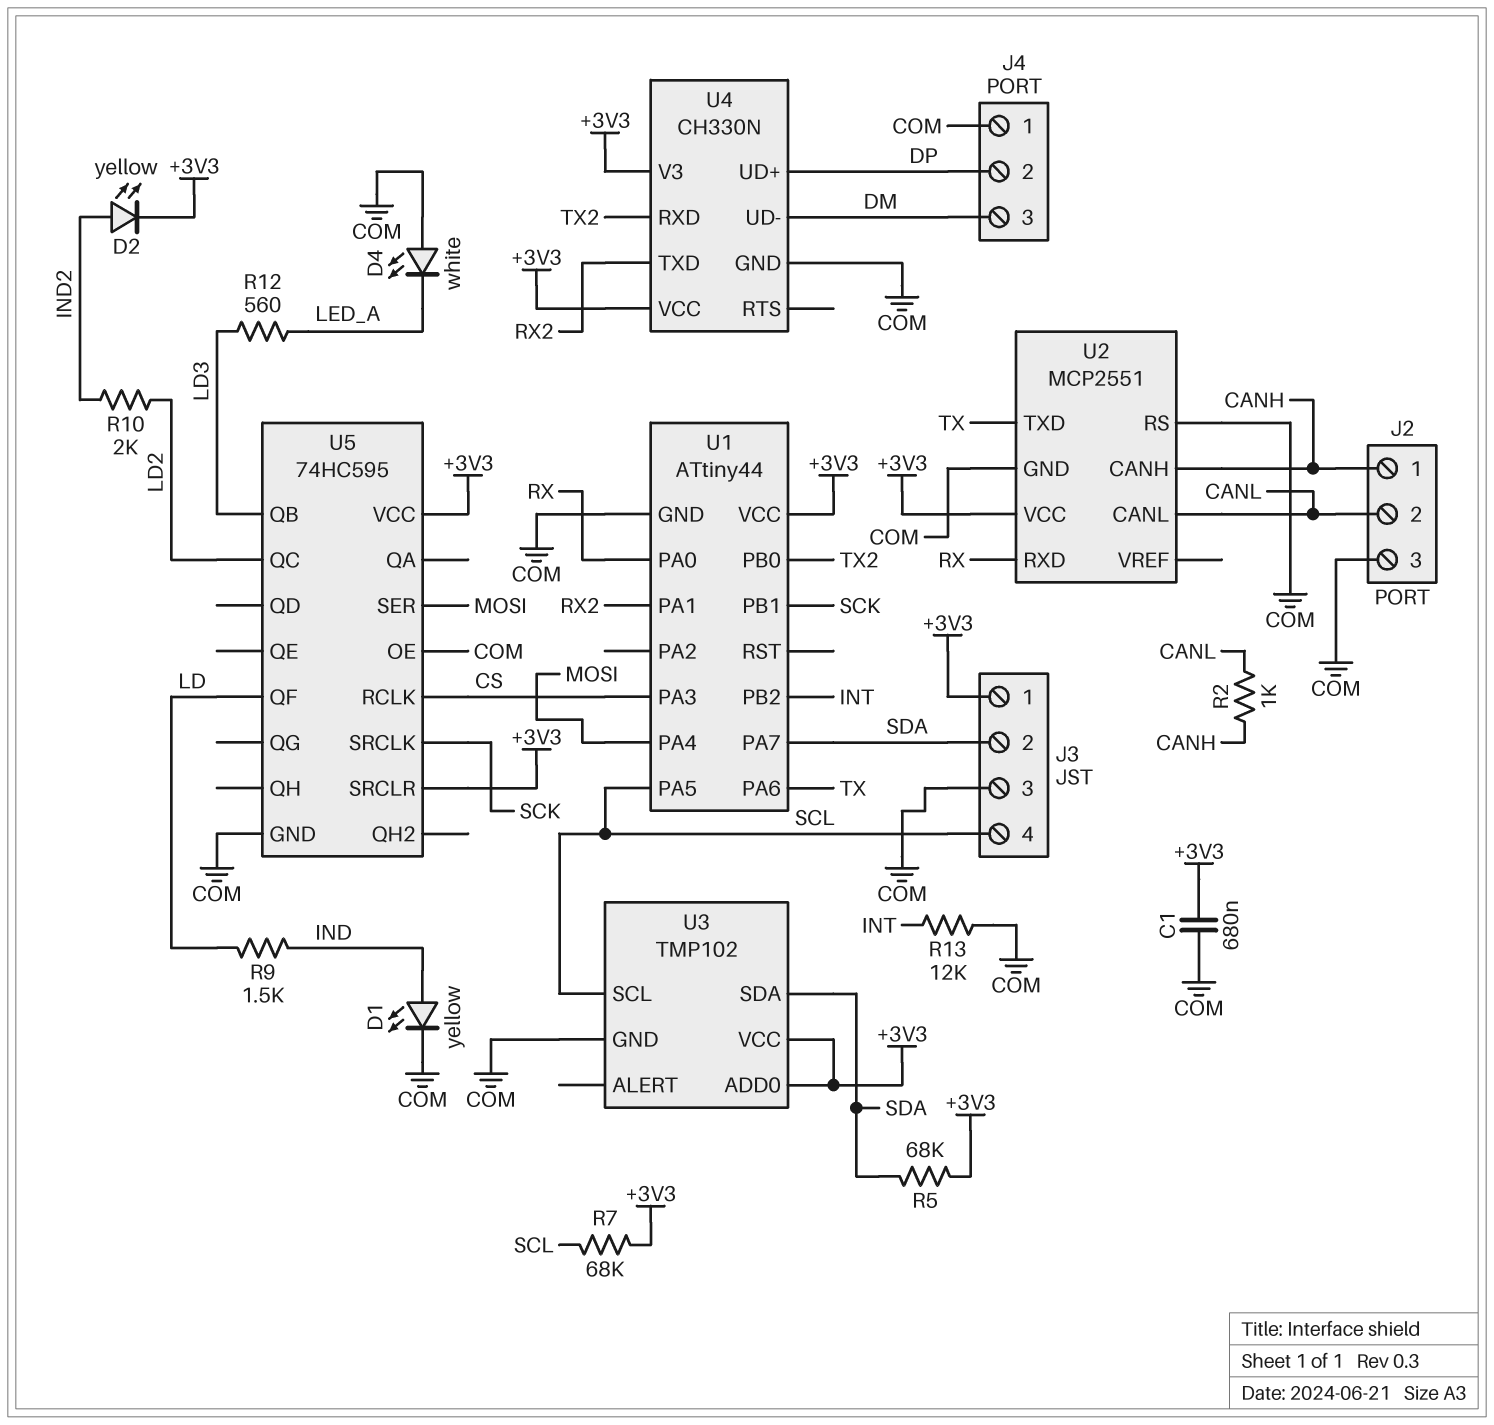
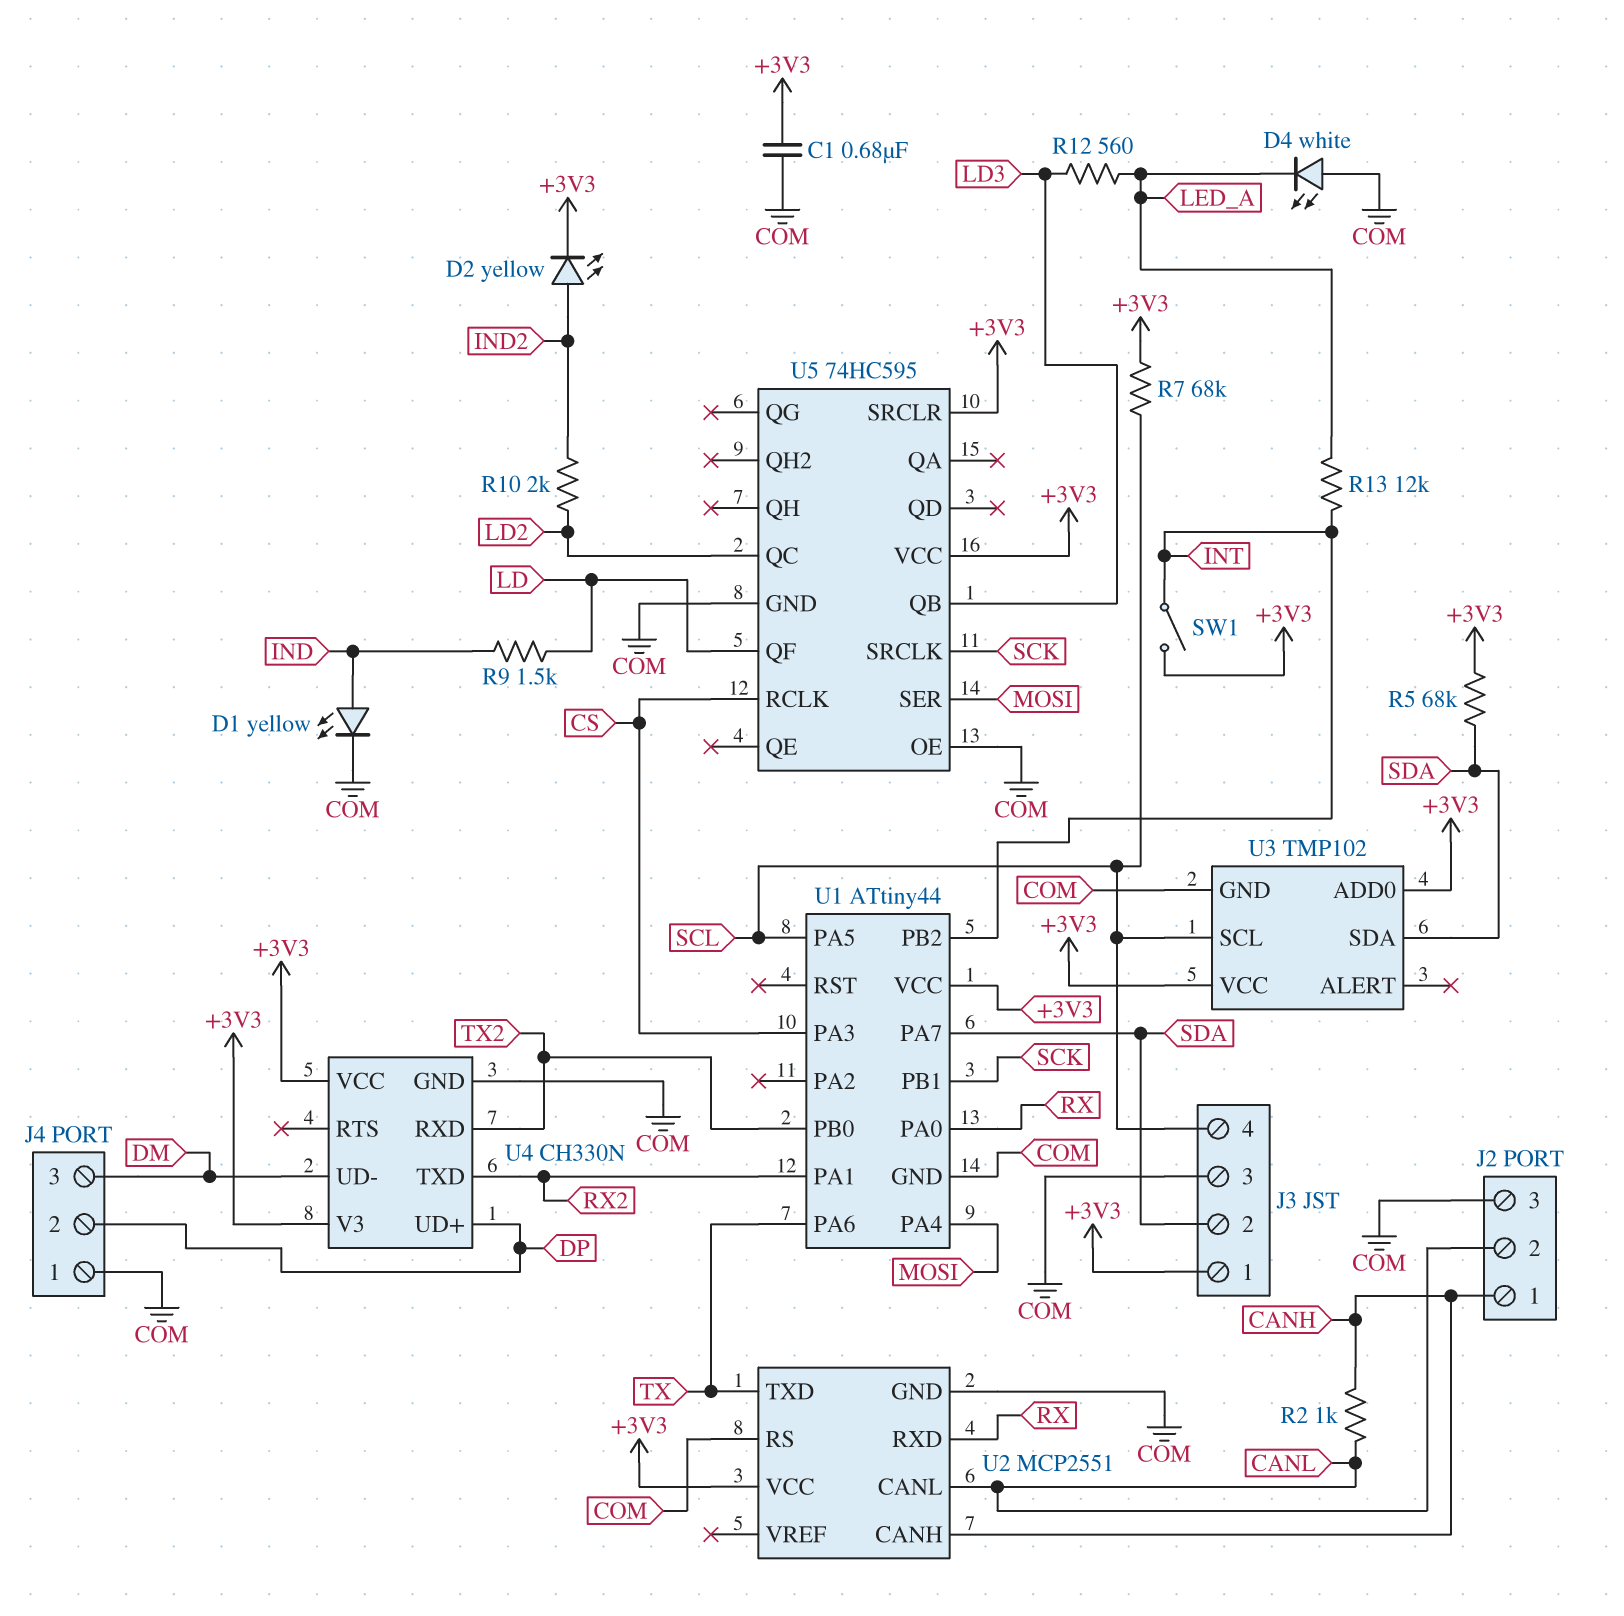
R13: 12k (COM, INT) -> 12k (INT, LED_A)
SW1: none -> switch (+3V3, INT)

